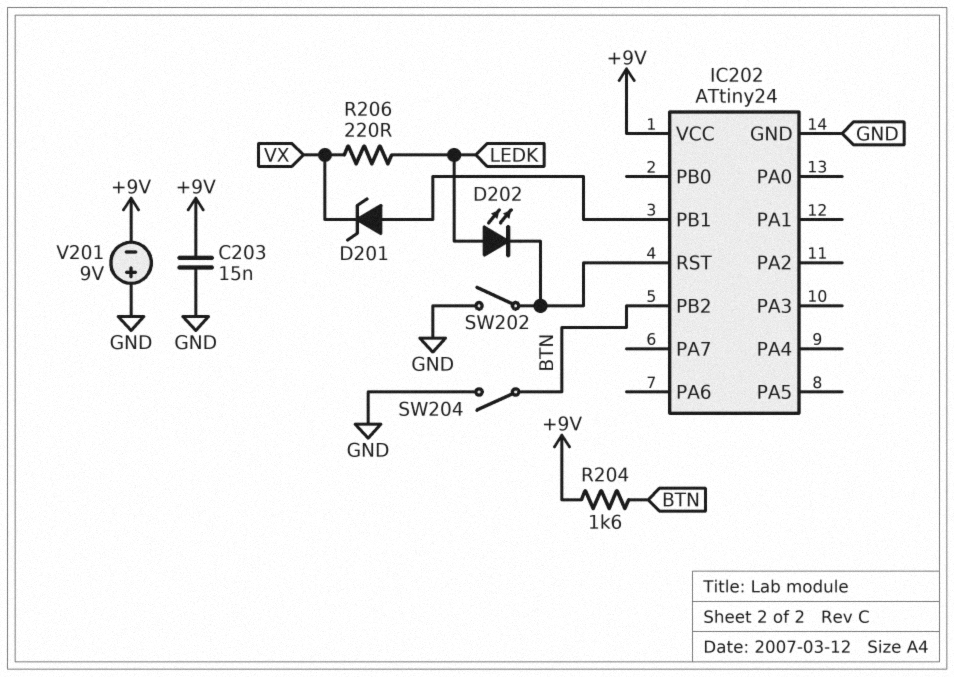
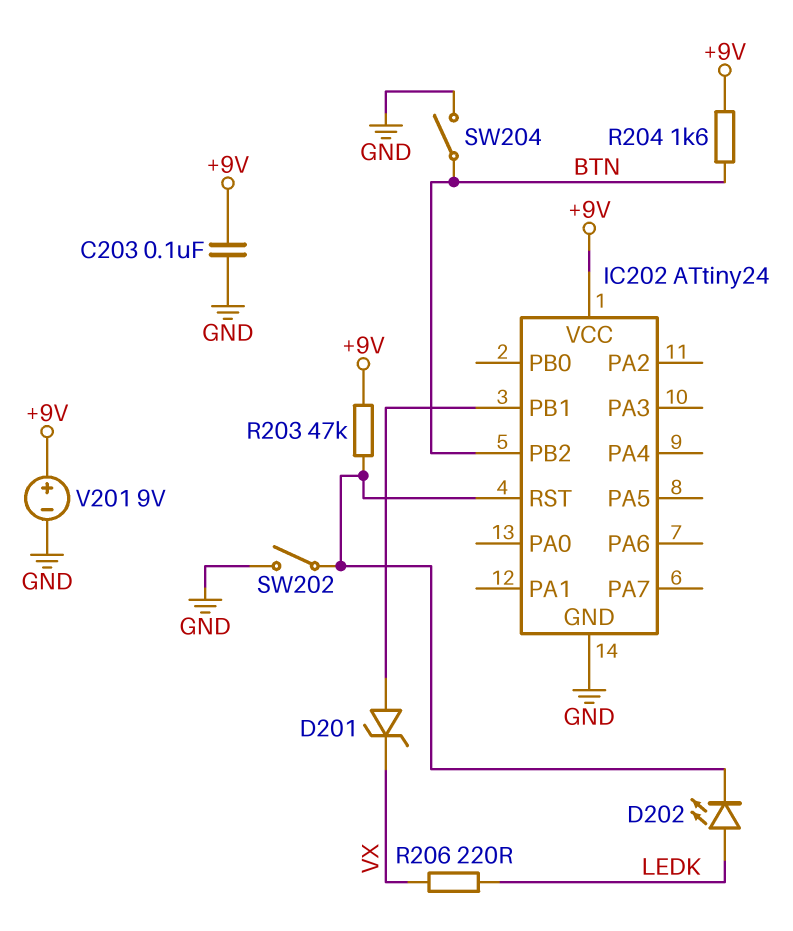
C203: 15nF (+9V, GND) -> 100nF (+9V, GND)
R203: none -> 47k (+9V, IC202/RST)
V201: 9V (plus GND, minus +9V) -> 9V (plus +9V, minus GND)

